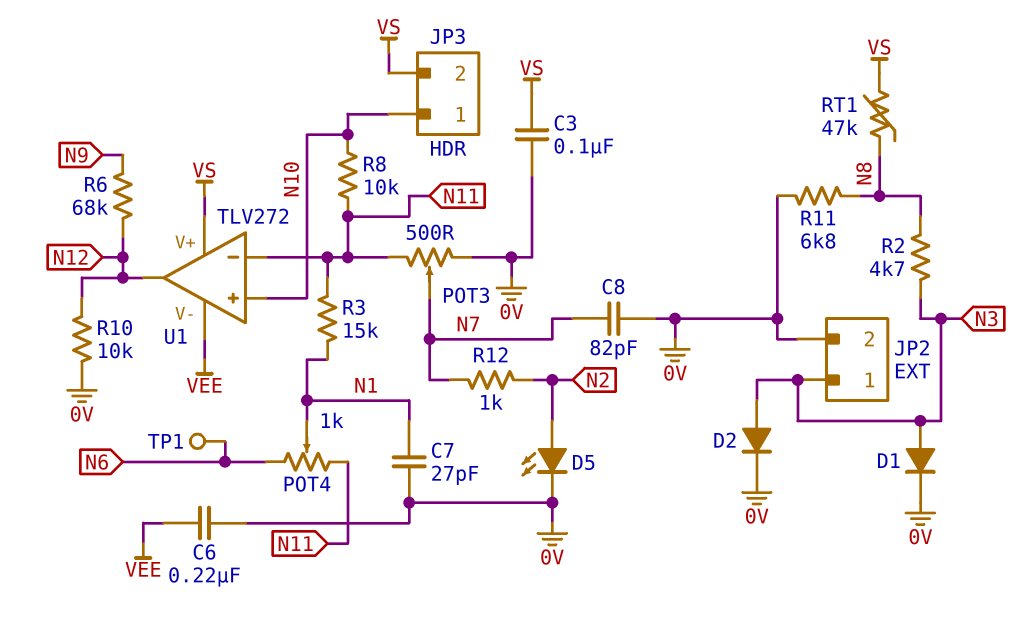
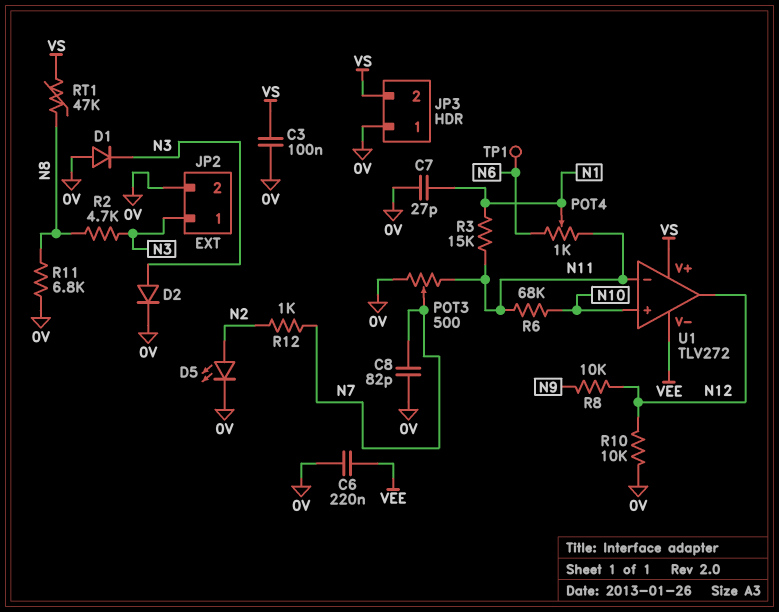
D1: diode (A N3, K 0V) -> diode (A 0V, K N3)
JP3 pin 1: N10 -> 0V
R6: 68k (N9, N12) -> 68k (N10, N11)
R8: 10k (N10, N11) -> 10k (N9, N12)

